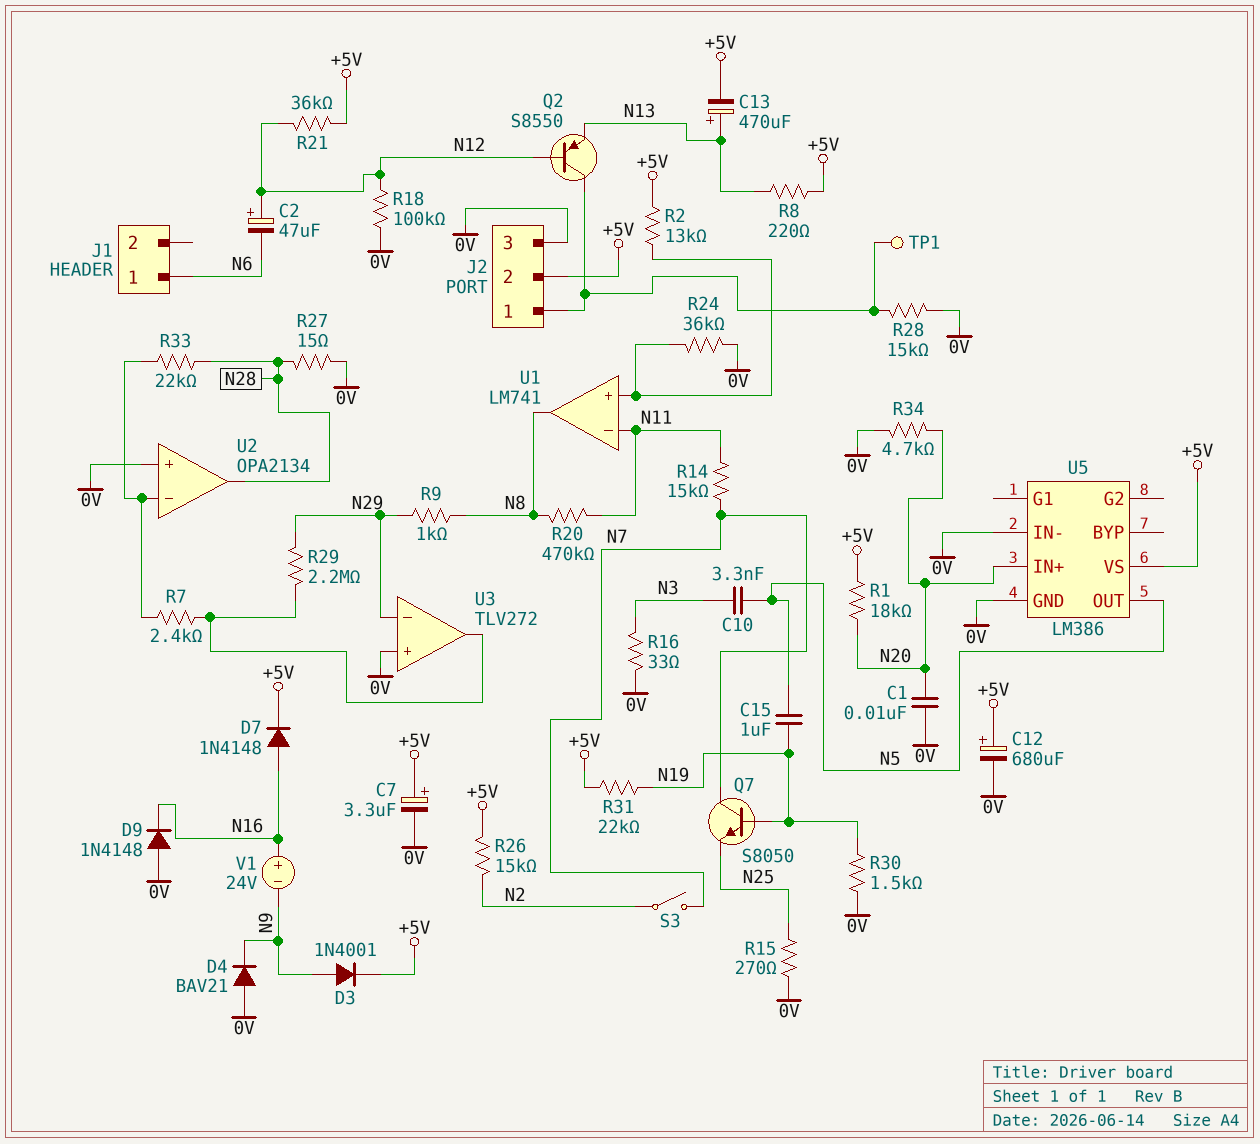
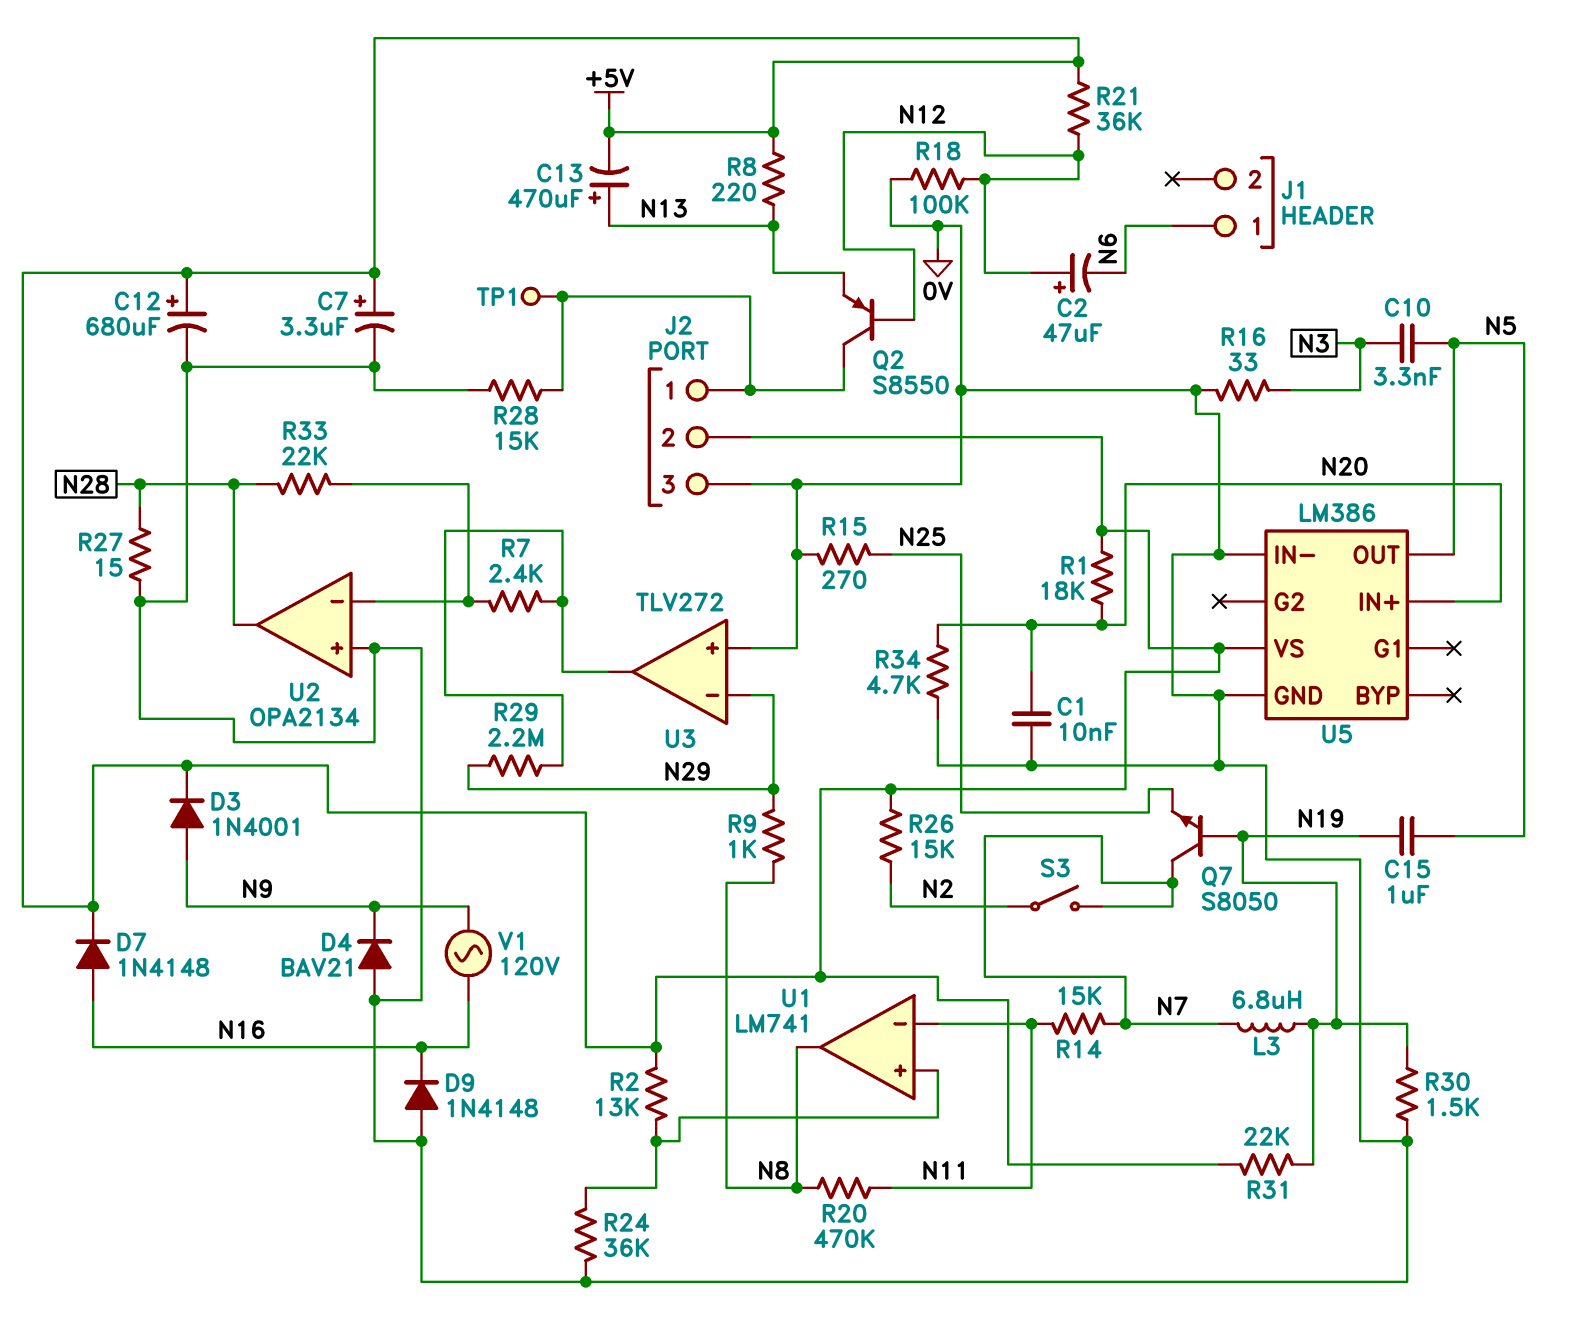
L3: none -> 6.8uH (N7, N19)
V1: 24V (plus N16, minus N9) -> AC 120V (N9, N16)

